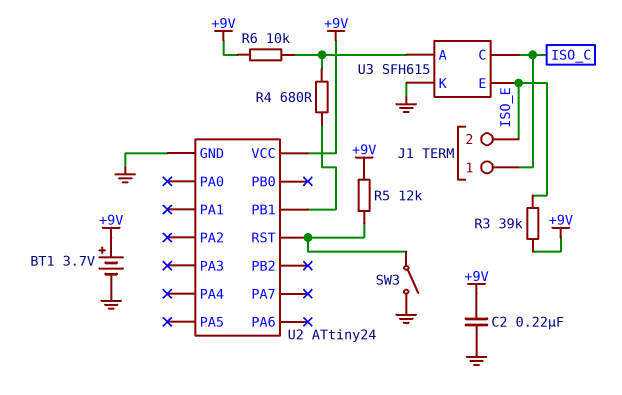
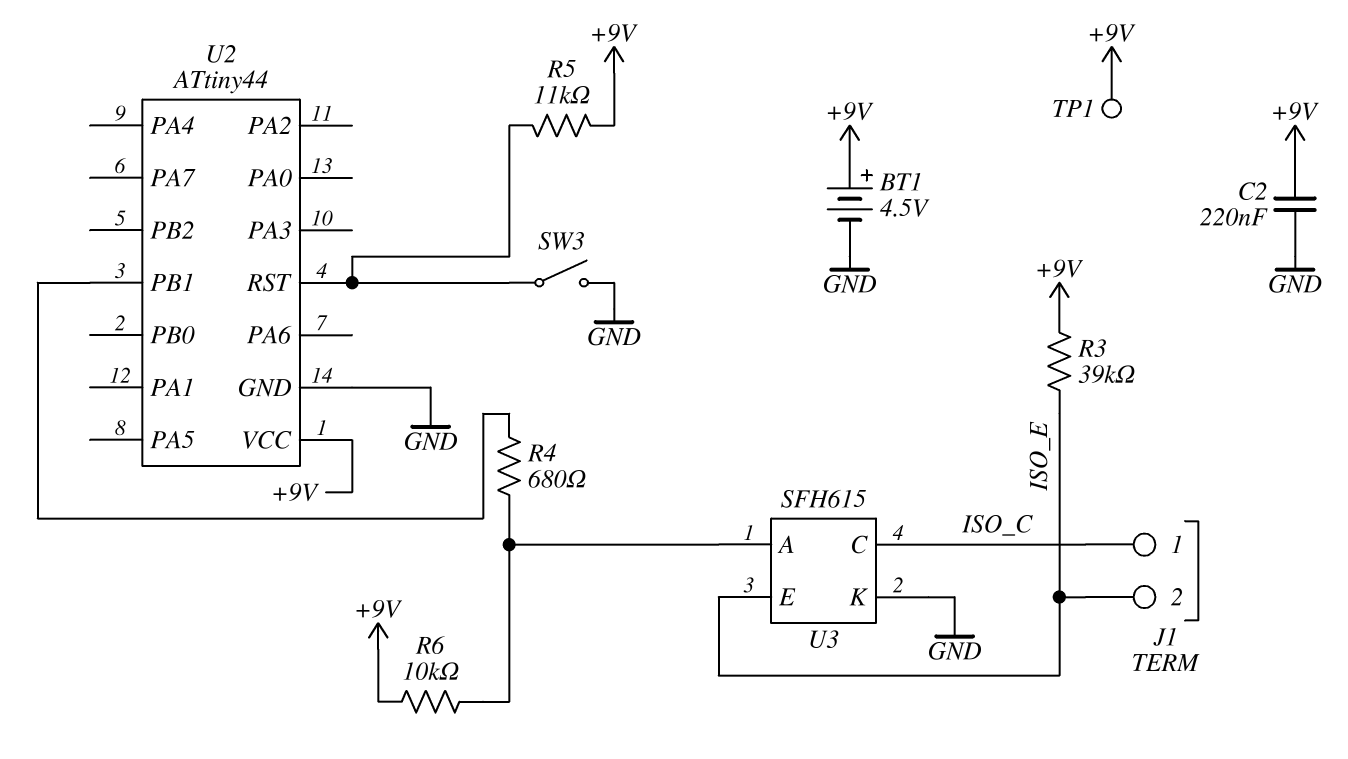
BT1: 3.7V (plus +9V, minus GND) -> 4.5V (plus +9V, minus GND)
R5: 12k (+9V, U2/RST) -> 11k (+9V, U2/RST)
TP1: none -> test point (+9V)
U2: ATtiny24 -> ATtiny44

